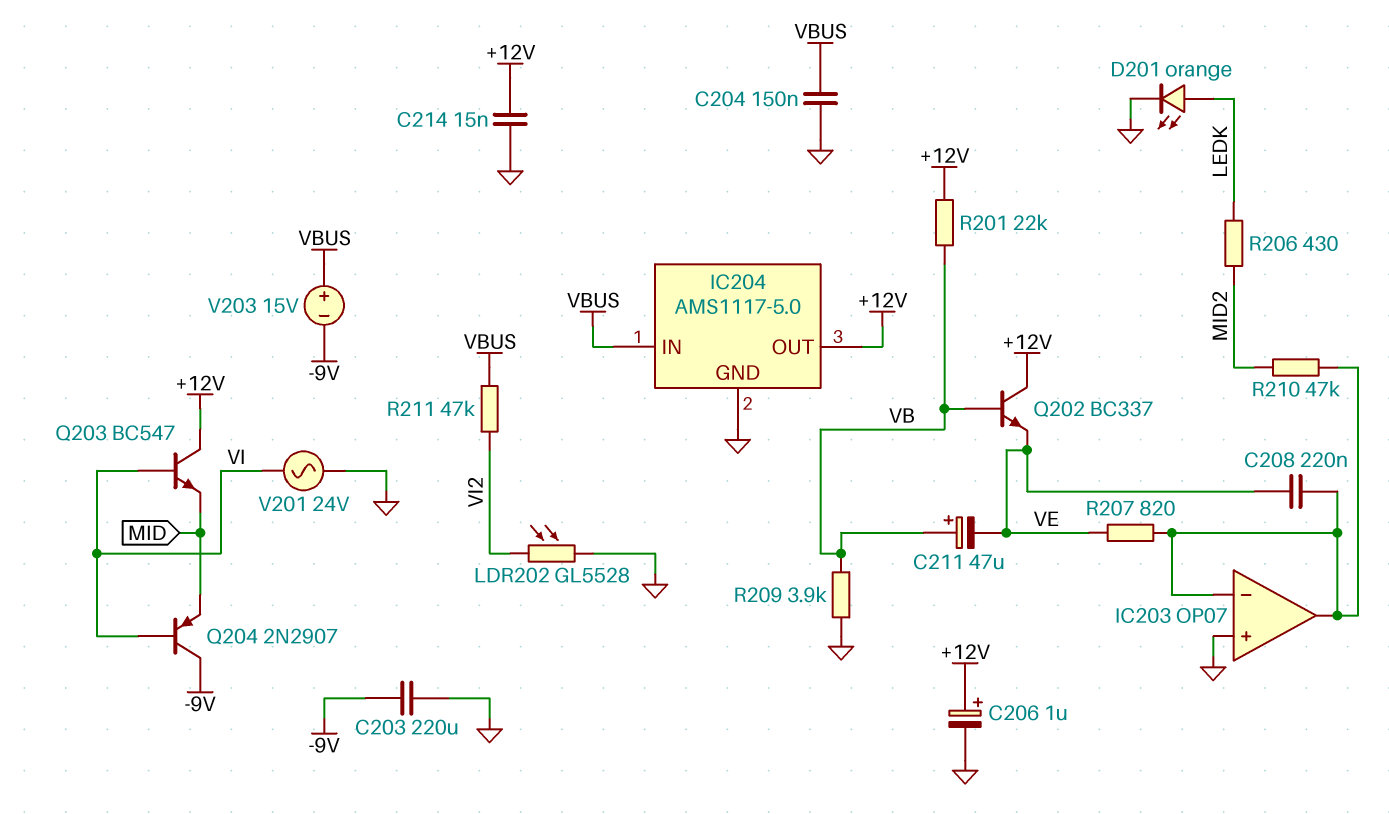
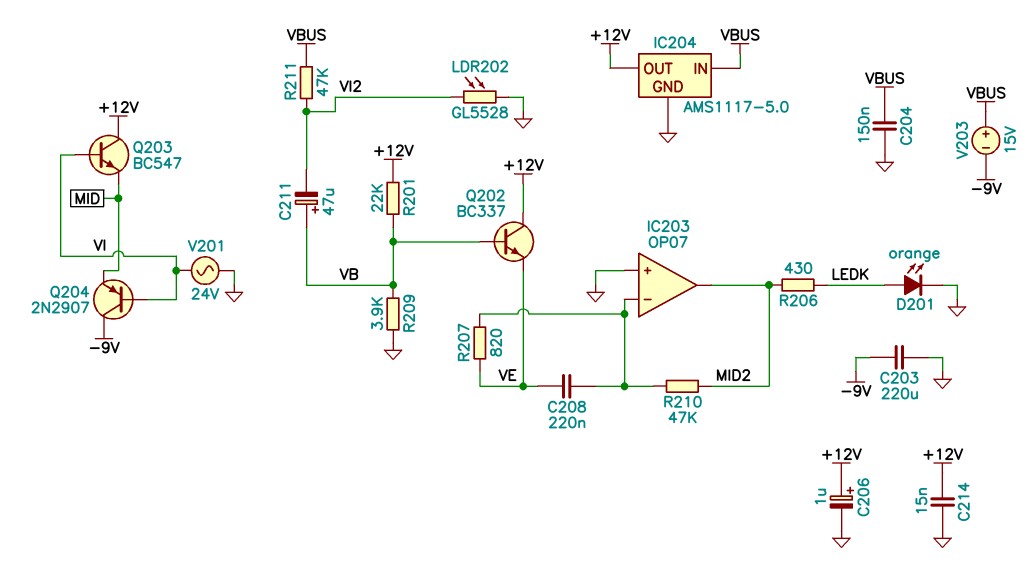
C211: 47uF (plus VB, minus VE) -> 47uF (plus VB, minus VI2)
IC203 pin out: IC203/in- -> MID2

